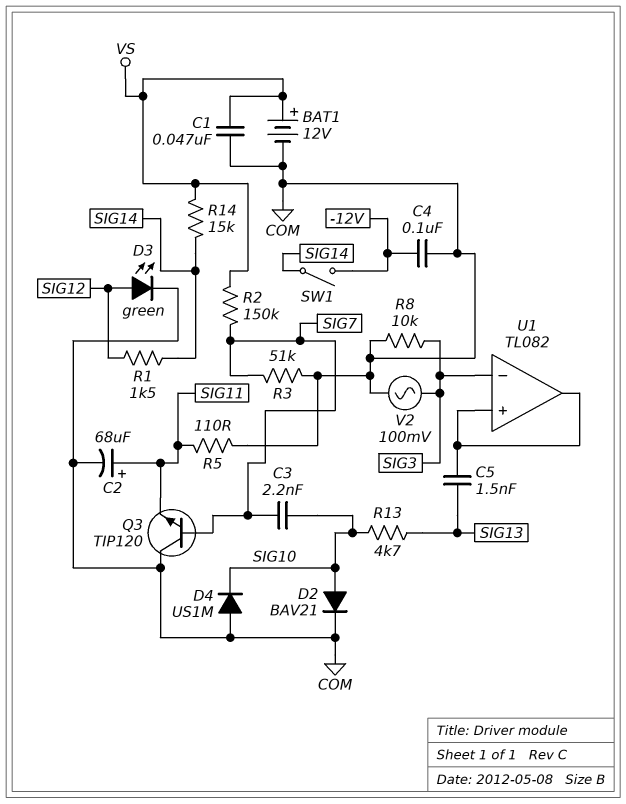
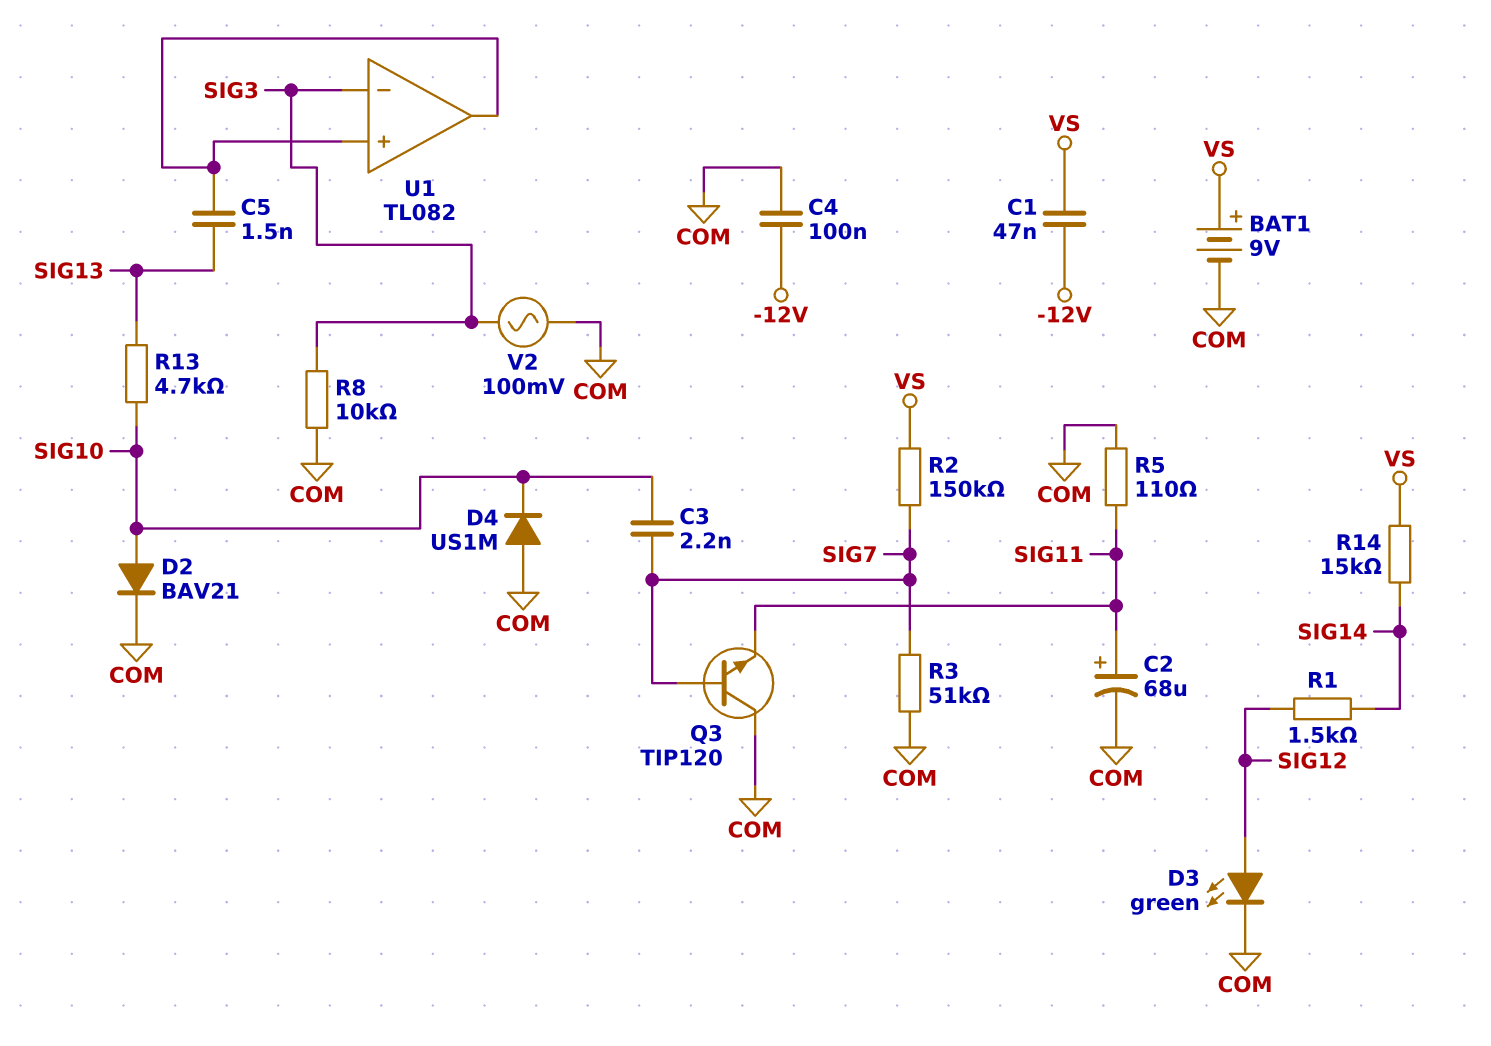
BAT1: 12V (plus VS, minus COM) -> 9V (plus VS, minus COM)
C1: 47nF (COM, VS) -> 47nF (-12V, VS)
SW1: switch (-12V, SIG14) -> none

